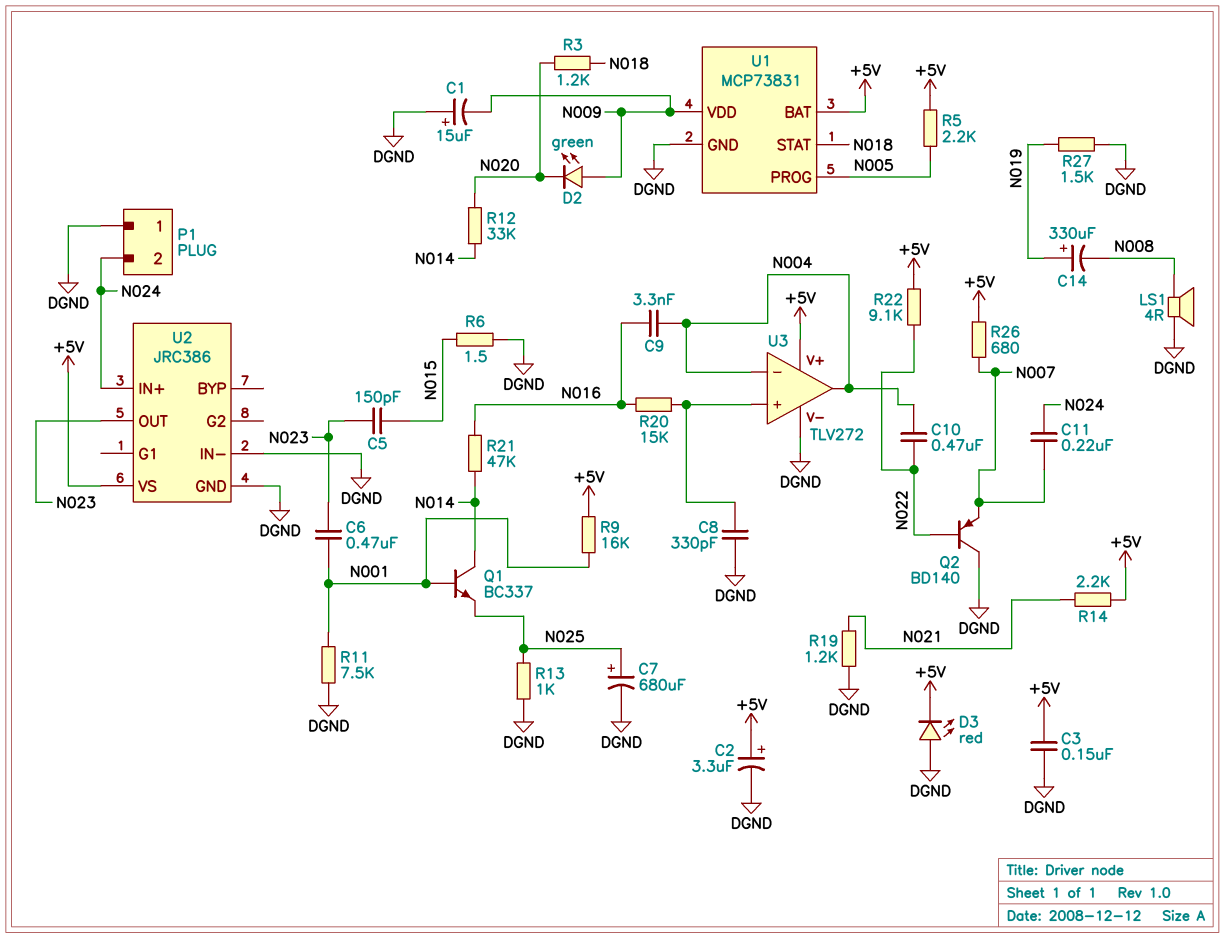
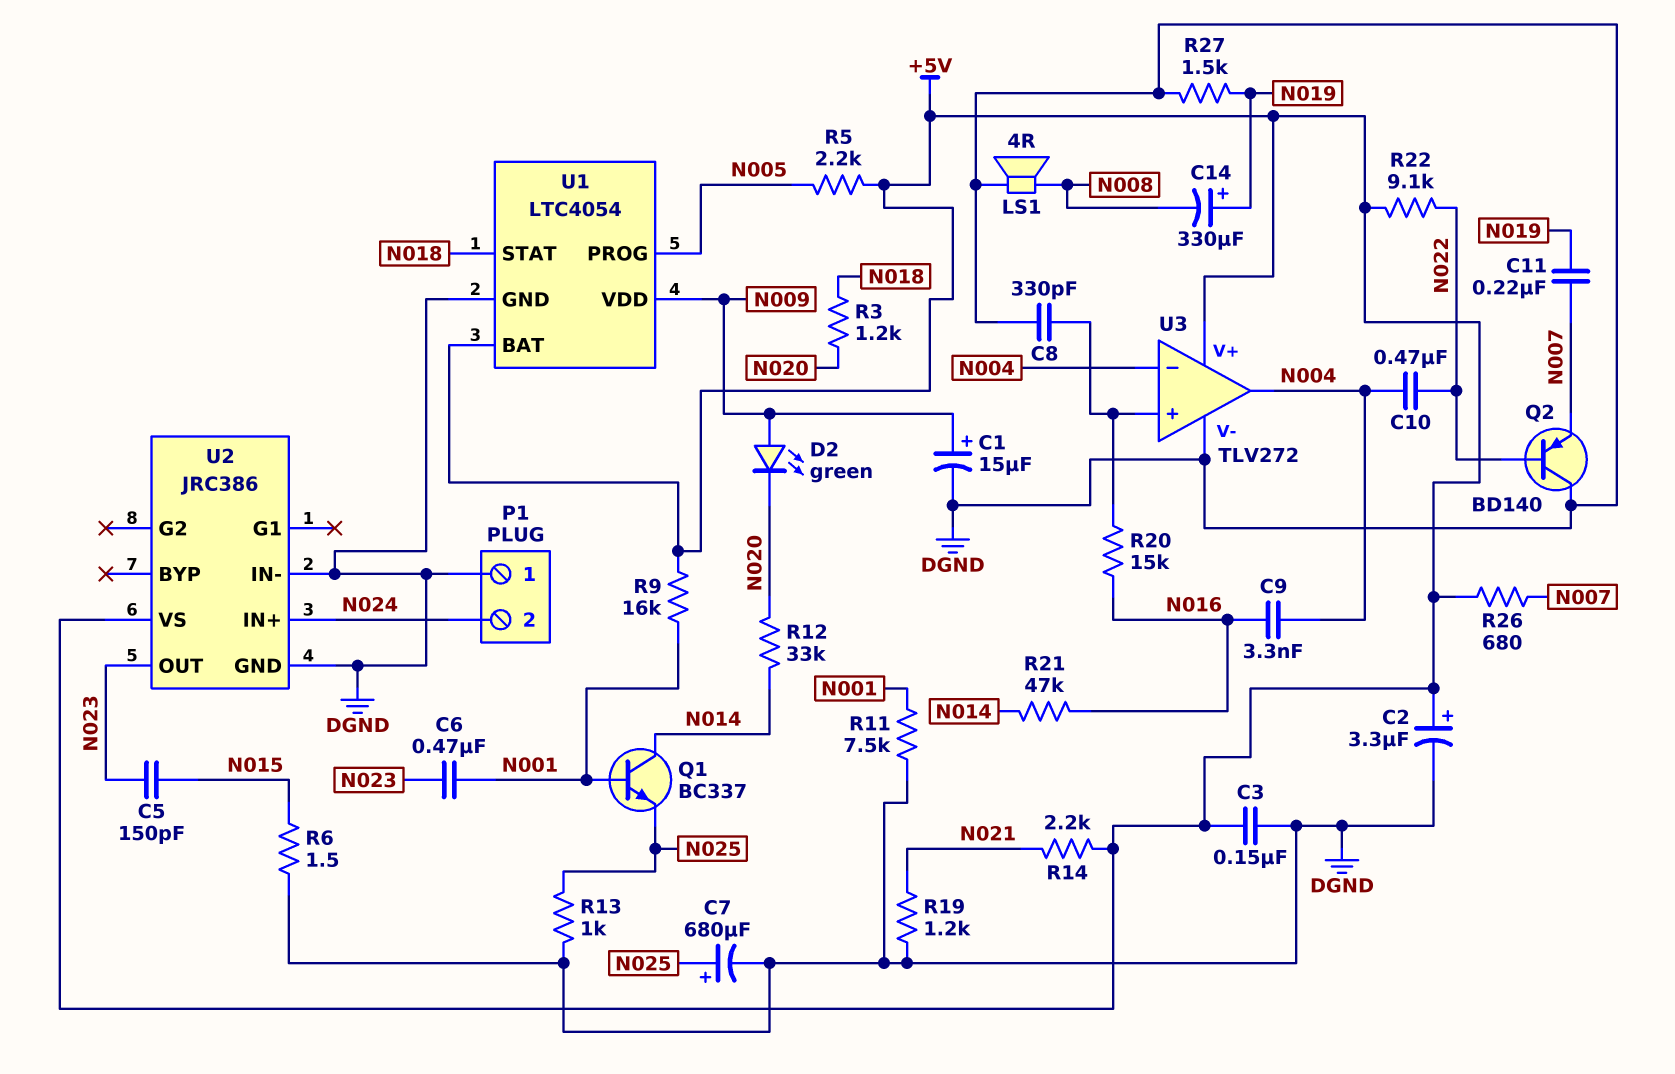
C1: 15uF (plus DGND, minus N009) -> 15uF (plus N009, minus DGND)
C11: 220nF (N007, N024) -> 220nF (N007, N019)
D3: LED red (A DGND, K +5V) -> none
U1: MCP73831 -> LTC4054

